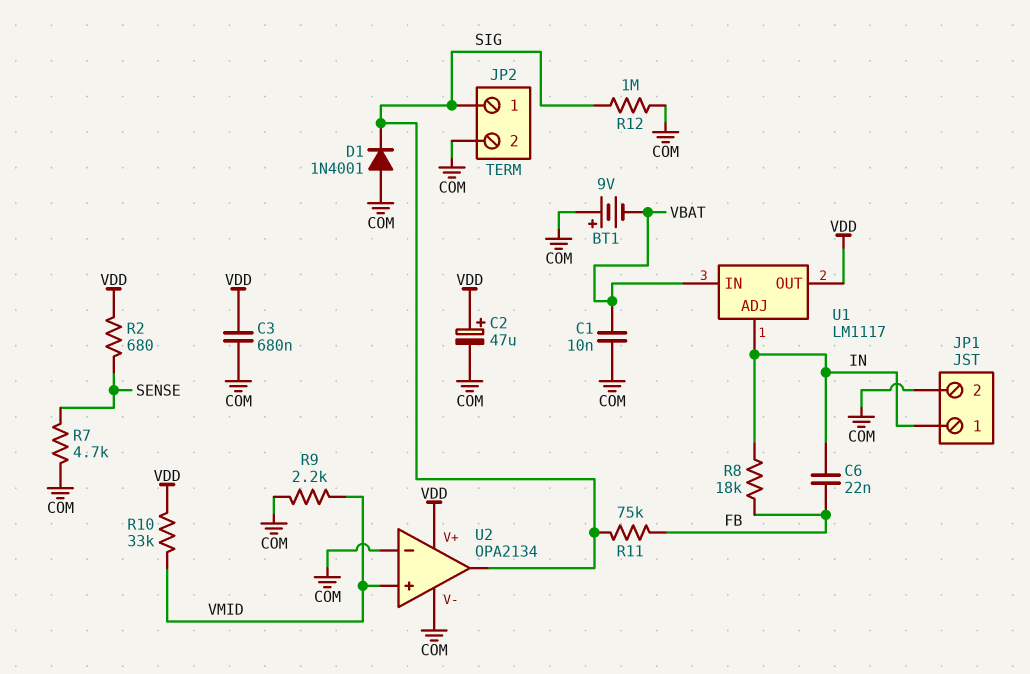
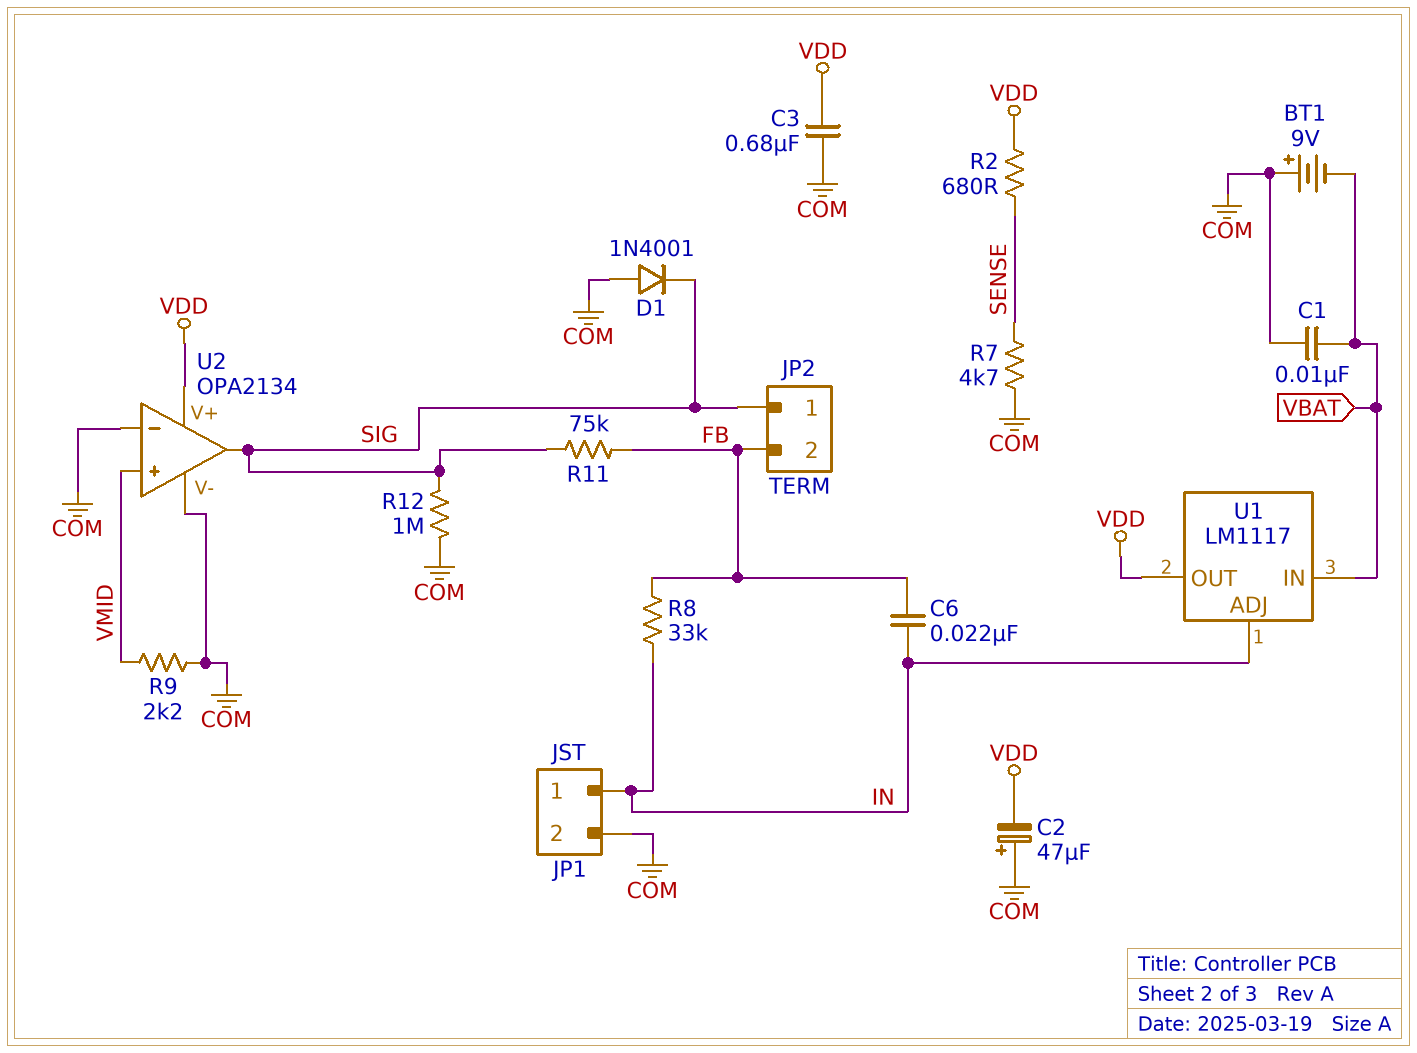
C2: 47uF (plus VDD, minus COM) -> 47uF (plus COM, minus VDD)
JP2 pin 2: COM -> FB
R8: 18k (FB, IN) -> 33k (FB, IN)
R10: 33k (VDD, VMID) -> none

